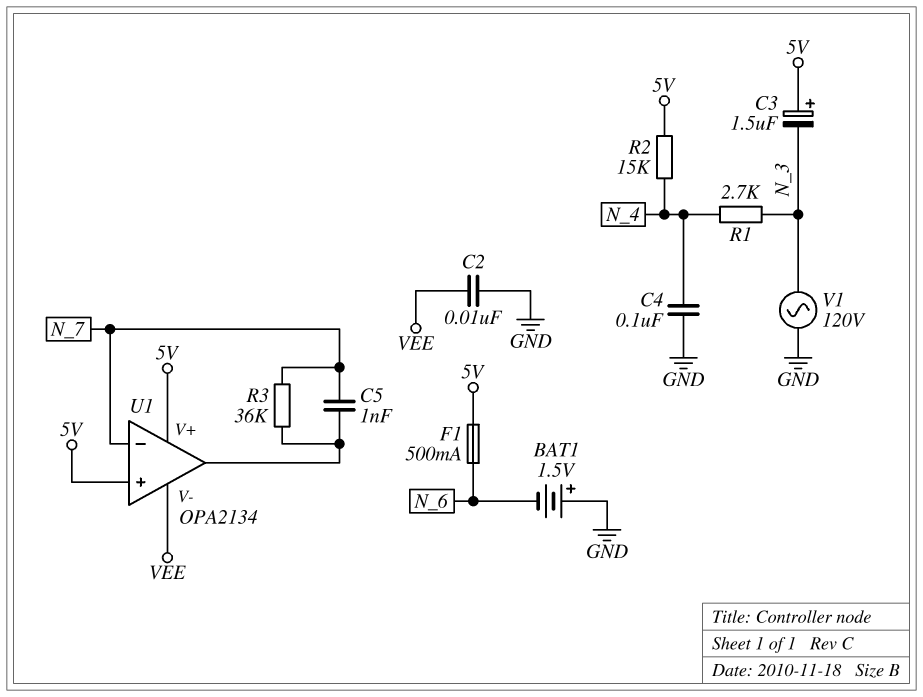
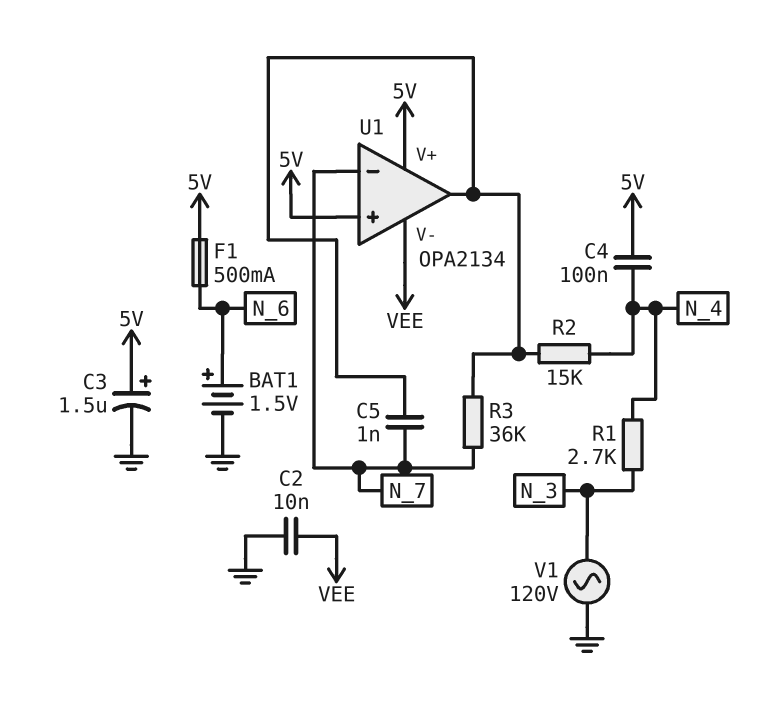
BAT1: 1.5V (plus GND, minus N_6) -> 1.5V (plus N_6, minus GND)
C3: 1.5uF (plus 5V, minus N_3) -> 1.5uF (plus 5V, minus GND)
C4: 100nF (GND, N_4) -> 100nF (5V, N_4)
R2: 15k (5V, N_4) -> 15k (N_4, U1/out)

